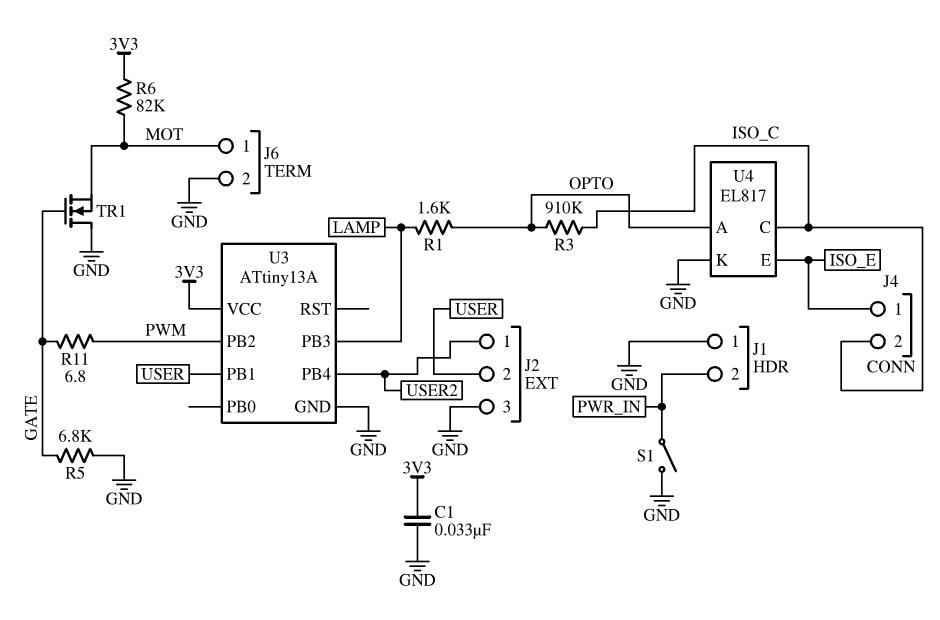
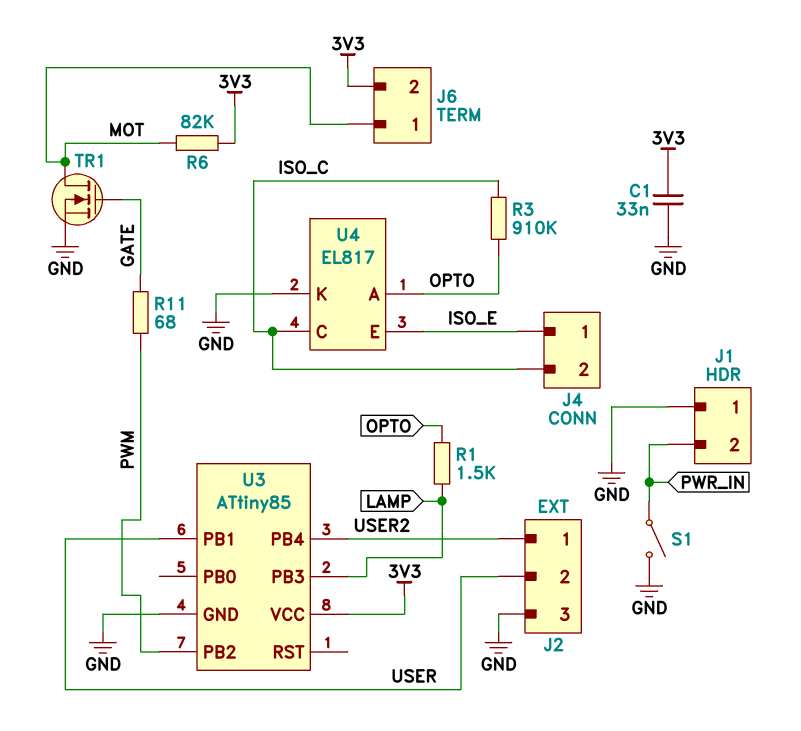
J6 pin 2: GND -> 3V3
R1: 1.6k (LAMP, OPTO) -> 1.5k (LAMP, OPTO)
R5: 6.8k (GATE, GND) -> none
R11: 6.8 (GATE, PWM) -> 68 (GATE, PWM)
TR1: NMOS (G GATE, D GND, S MOT) -> NMOS (G GATE, D MOT, S GND)
U3: ATtiny13A -> ATtiny85

